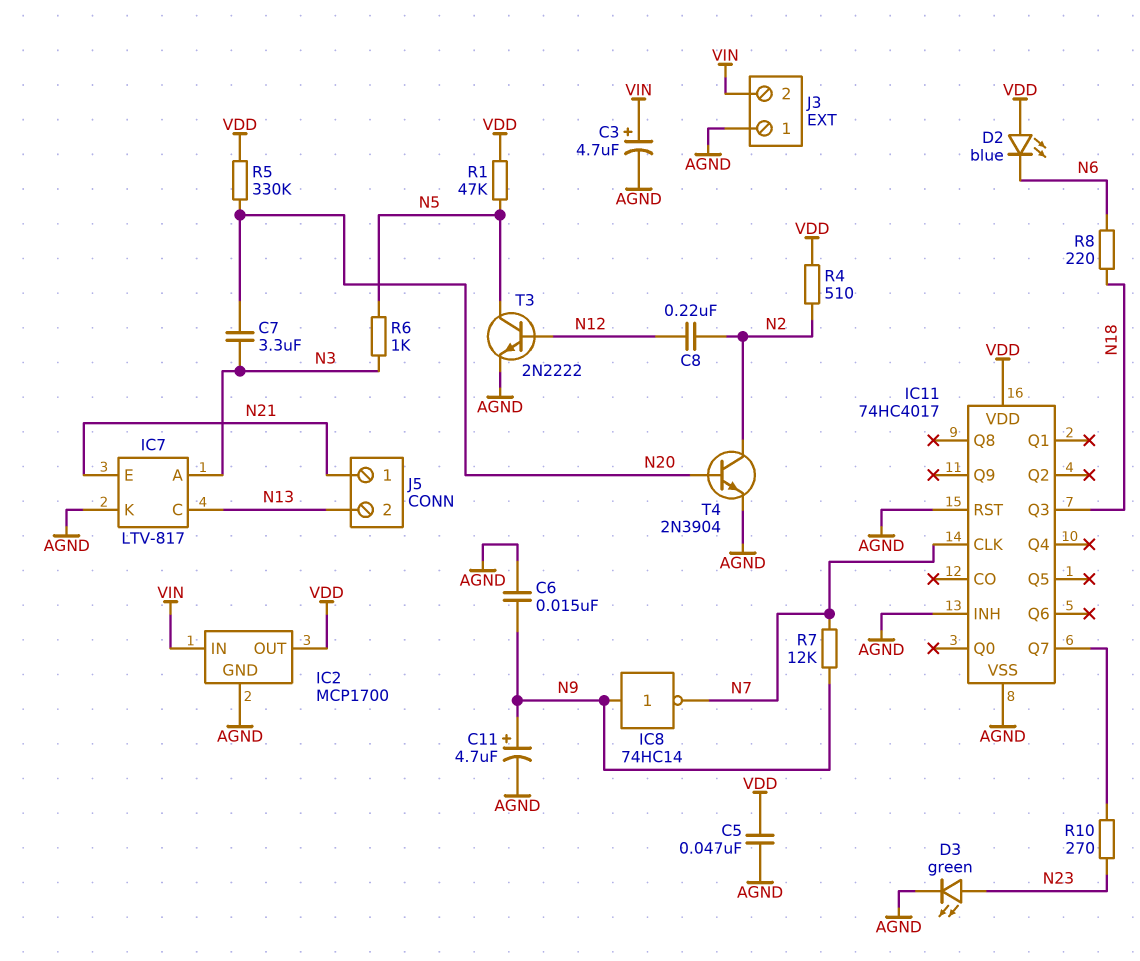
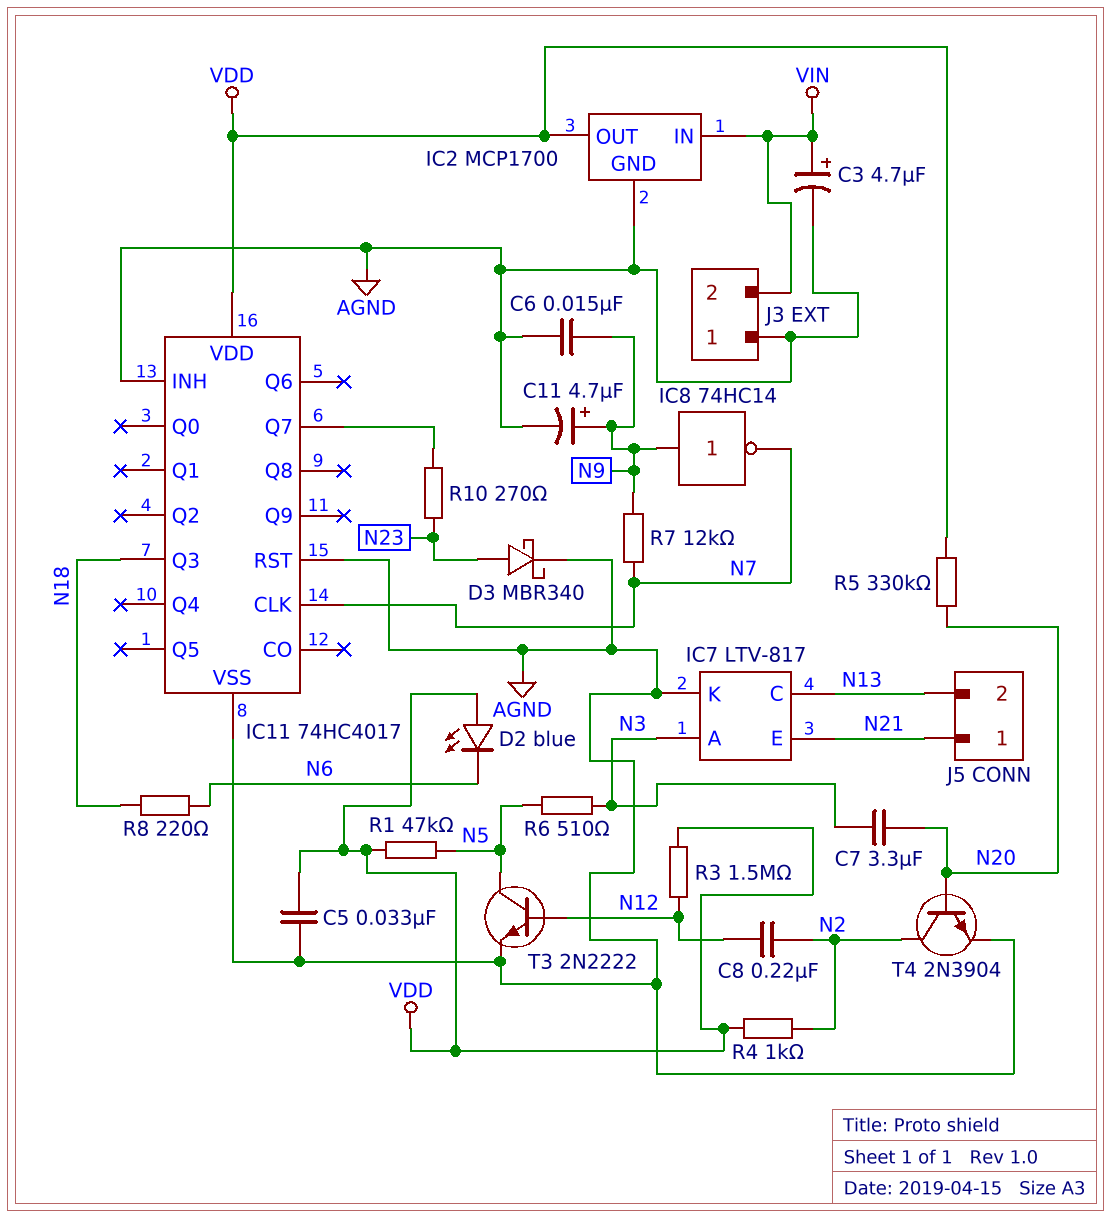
C5: 47nF (AGND, VDD) -> 33nF (AGND, VDD)
D3: LED green (A N23, K AGND) -> schottky MBR340 (A N23, K AGND)
R3: none -> 1.5M (N12, VDD)
R4: 510 (N2, VDD) -> 1k (N2, VDD)
R6: 1k (N3, N5) -> 510 (N3, N5)

